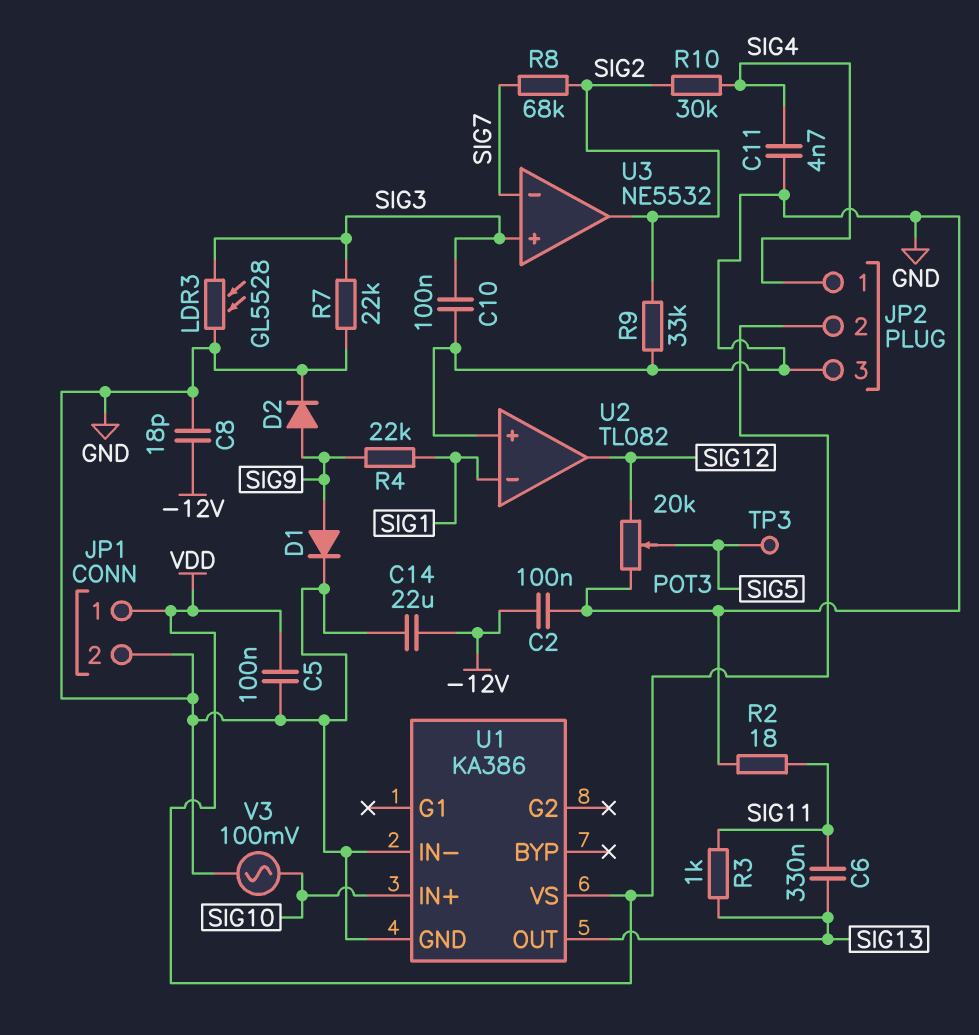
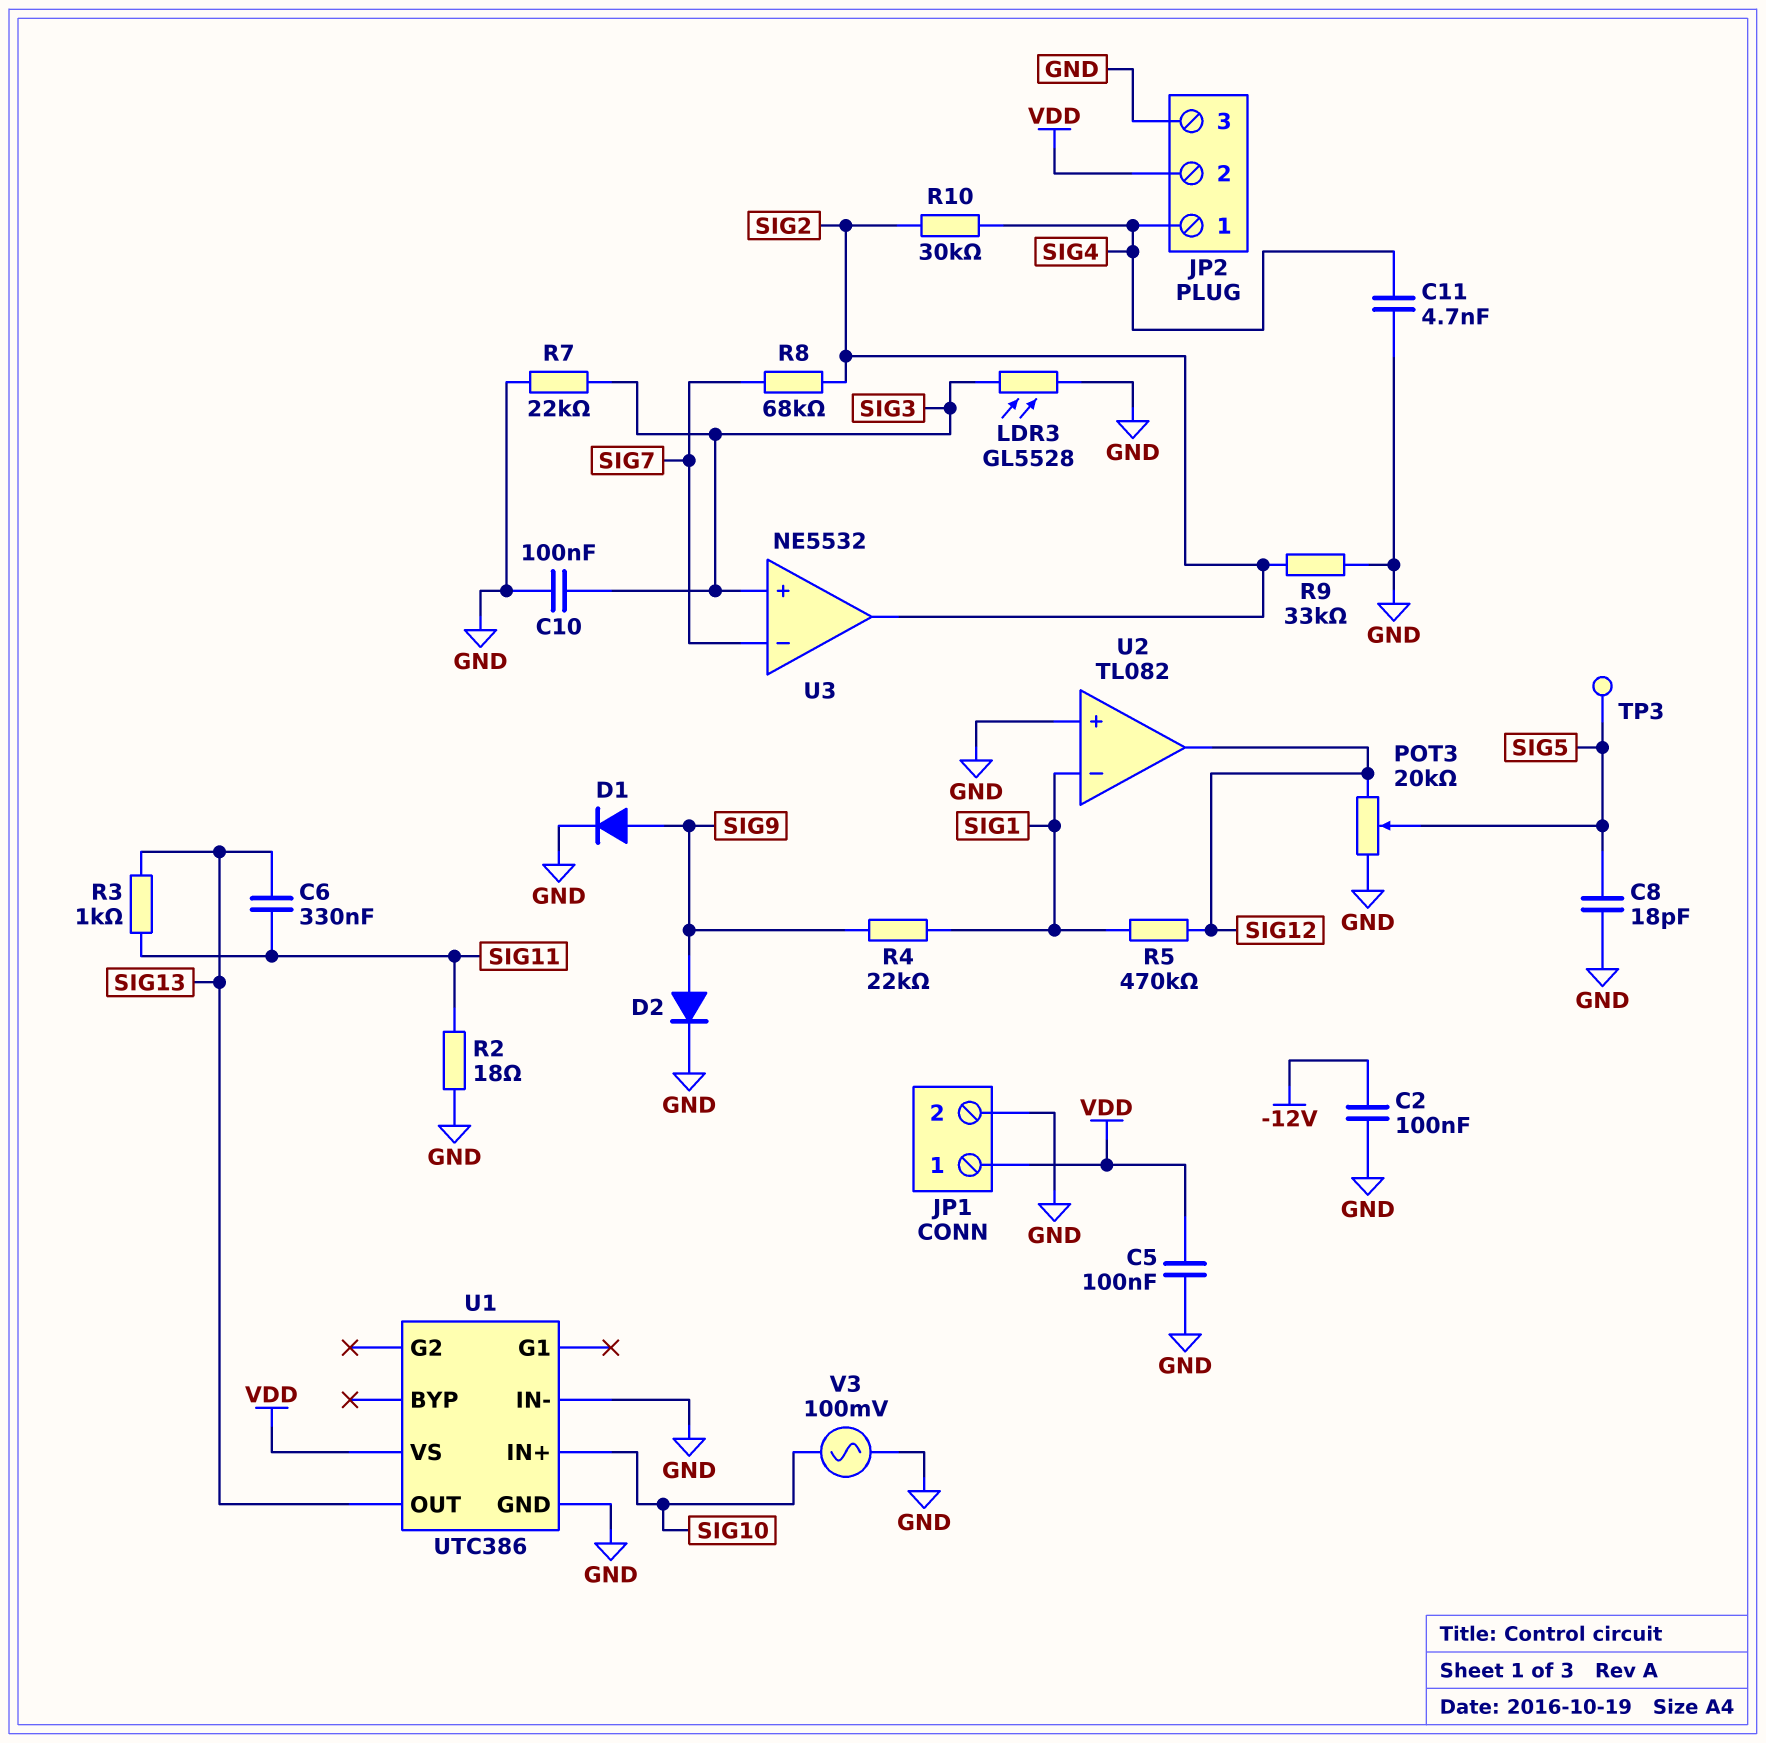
C8: 18pF (-12V, GND) -> 18pF (GND, SIG5)
C14: 22uF (-12V, GND) -> none
R5: none -> 470k (SIG1, SIG12)
U1: KA386 -> UTC386

